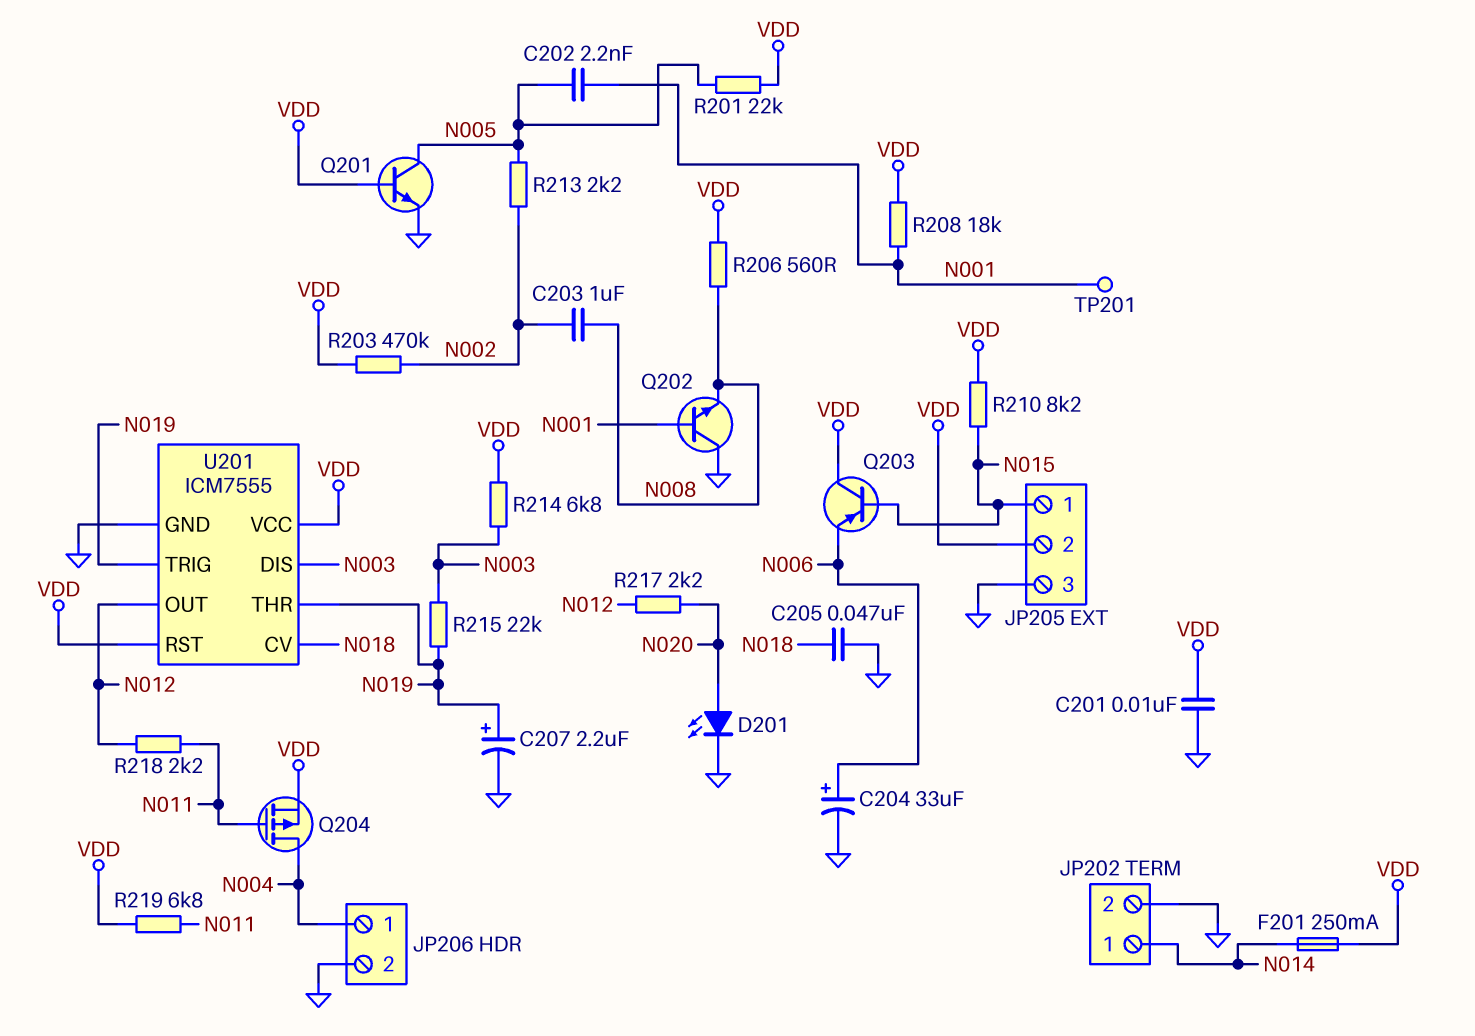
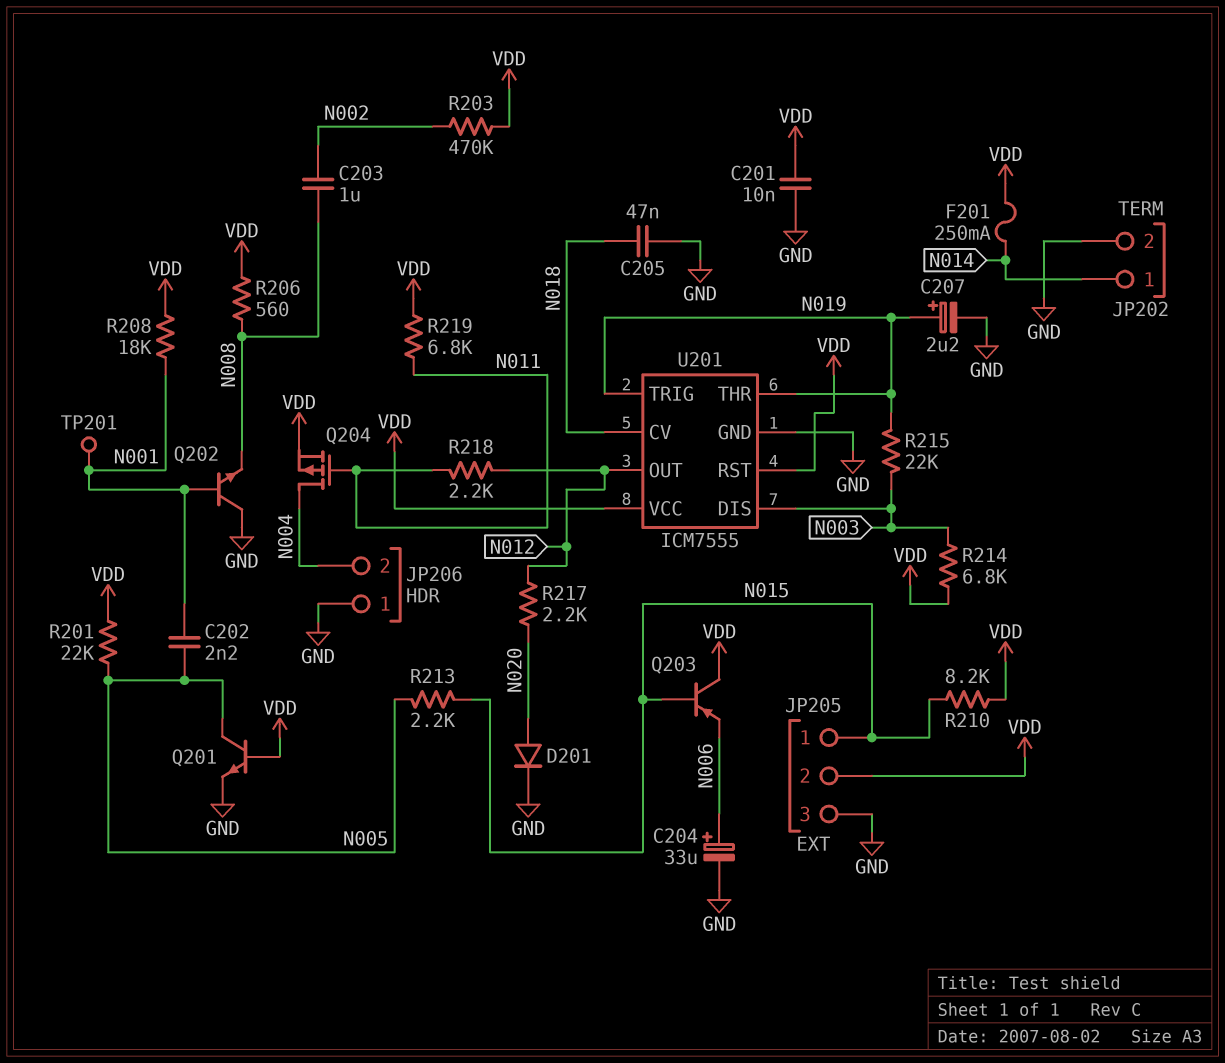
D201: LED (A N020, K GND) -> diode (A N020, K GND)
JP206 pin 1: N004 -> GND
JP206 pin 2: GND -> N004
R213: 2.2k (N002, N005) -> 2.2k (N005, N015)

